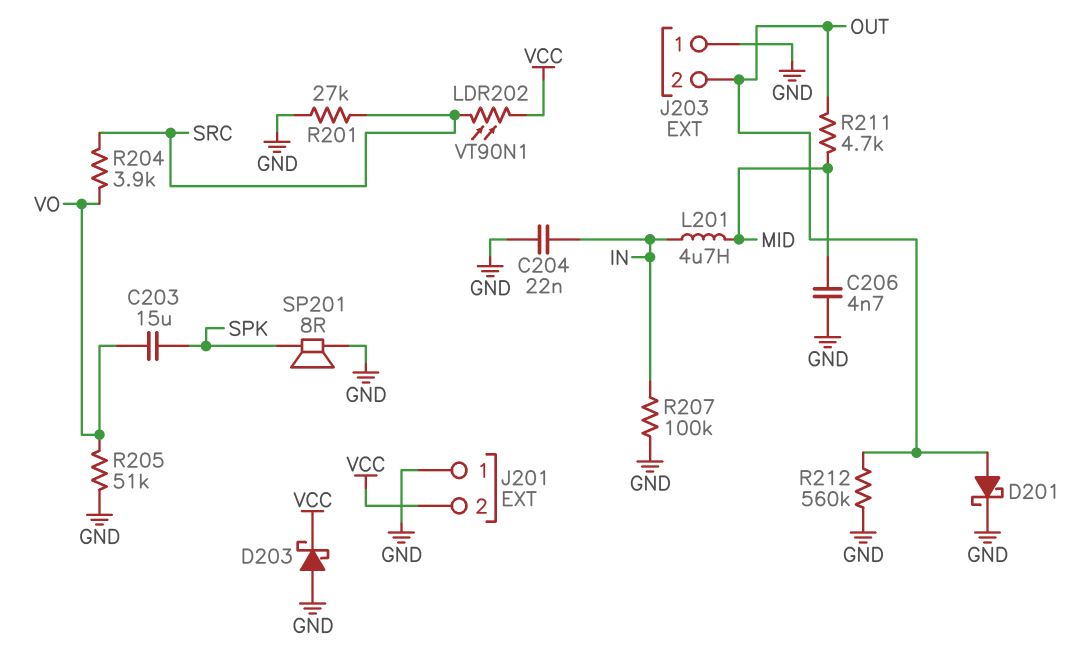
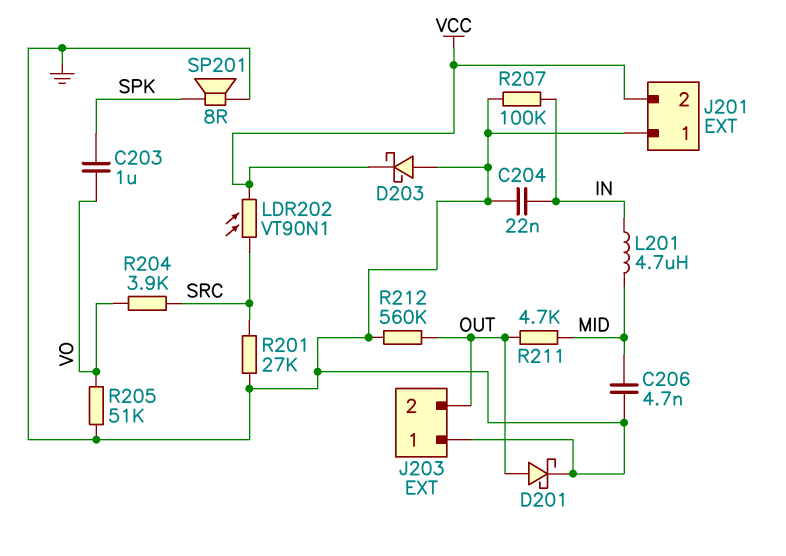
C203: 15uF (SPK, VO) -> 1uF (SPK, VO)

